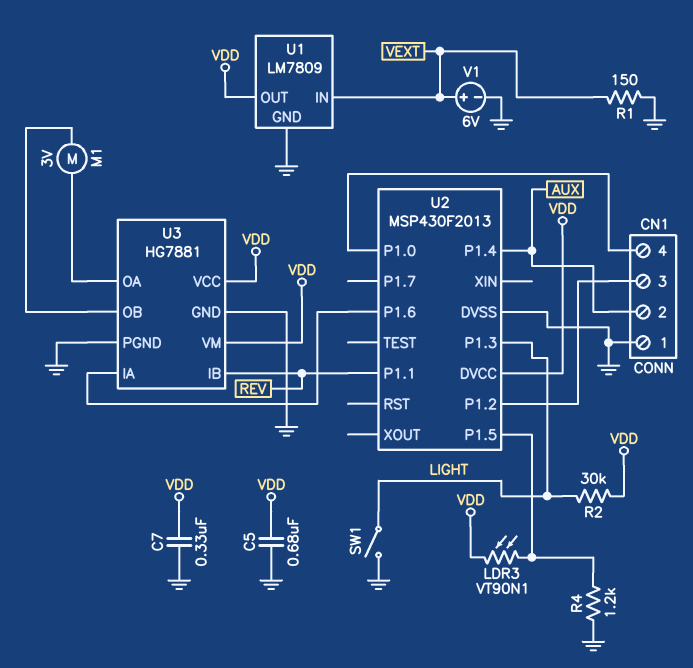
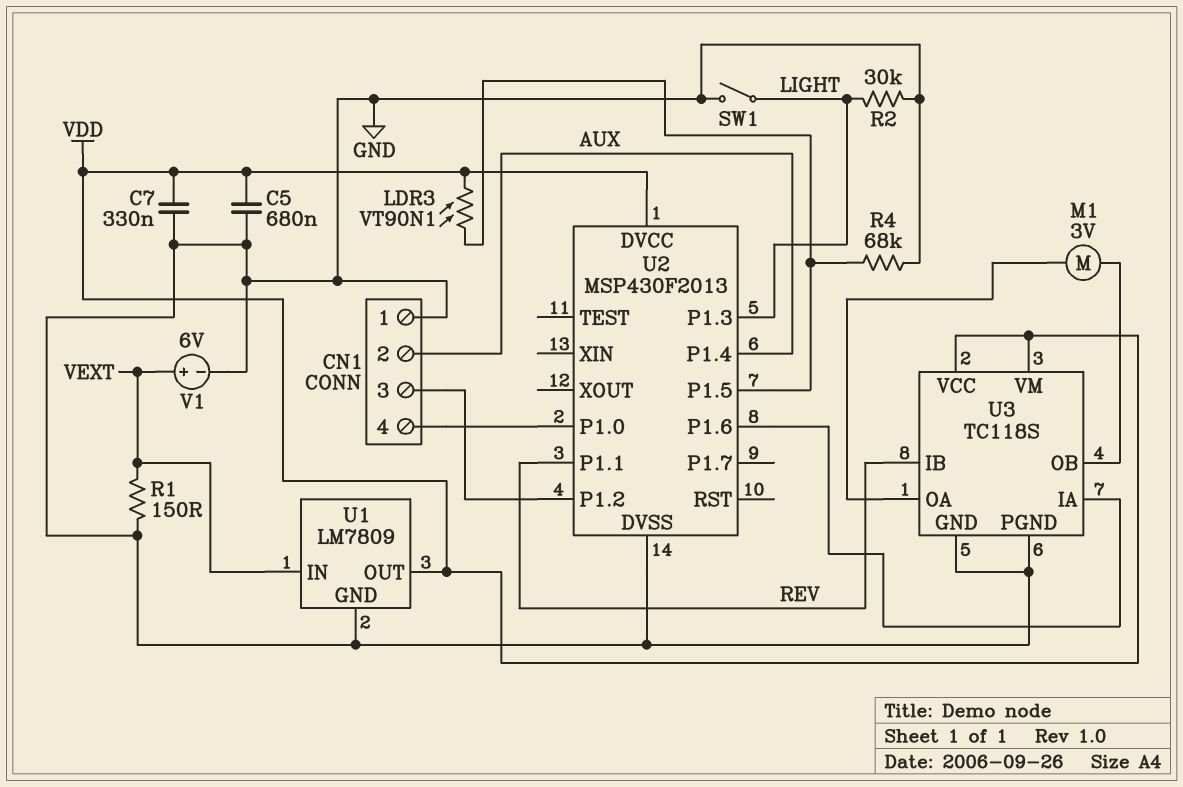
R2: 30k (LIGHT, VDD) -> 30k (GND, LIGHT)
R4: 1.2k (GND, U2/P1.5) -> 68k (GND, U2/P1.5)
U3: HG7881 -> TC118S

